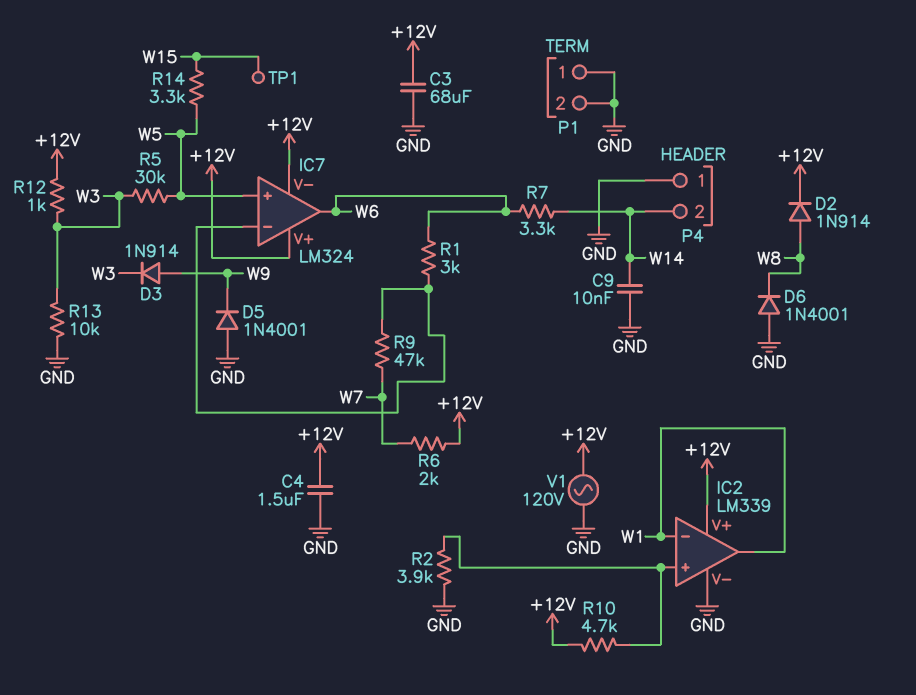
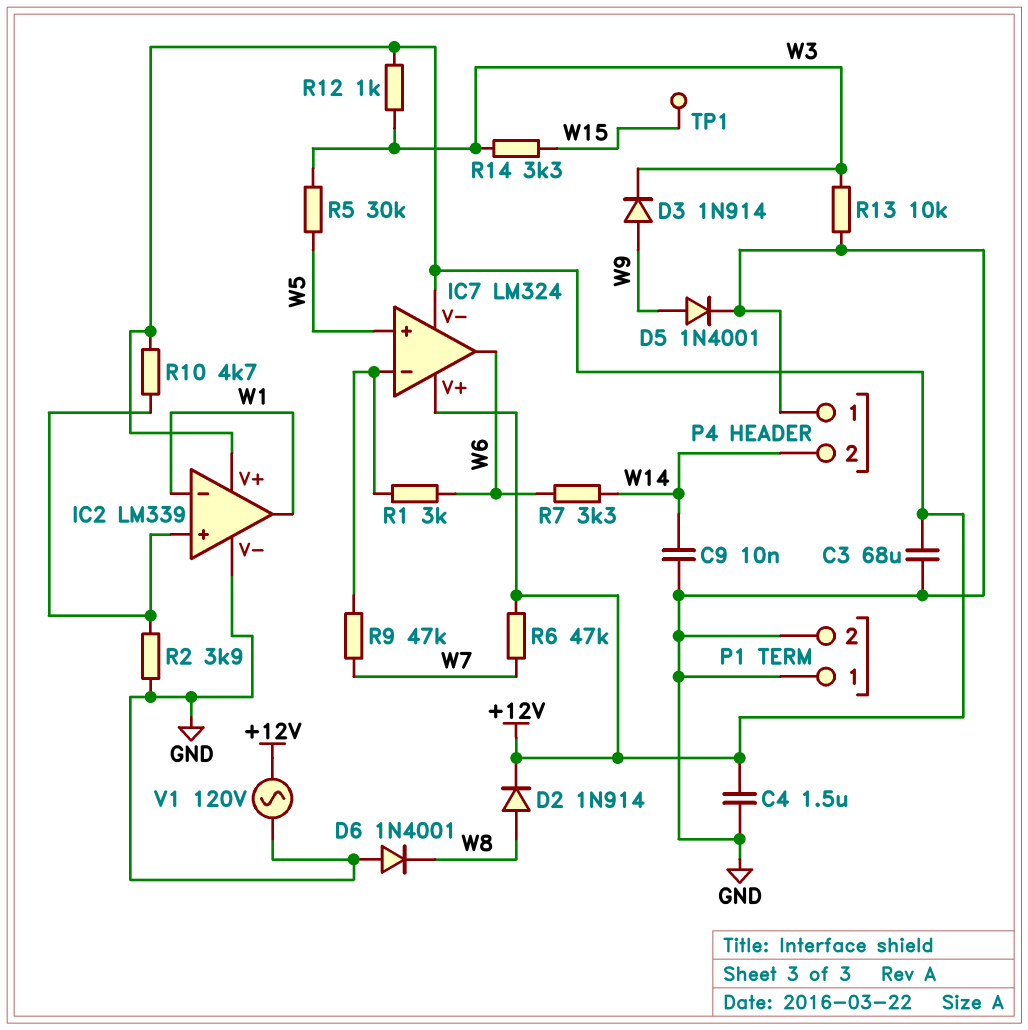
D5: diode 1N4001 (A GND, K W9) -> diode 1N4001 (A W9, K GND)
R6: 2k (+12V, W7) -> 47k (+12V, W7)
R14: 3.3k (W5, W15) -> 3.3k (W3, W15)

